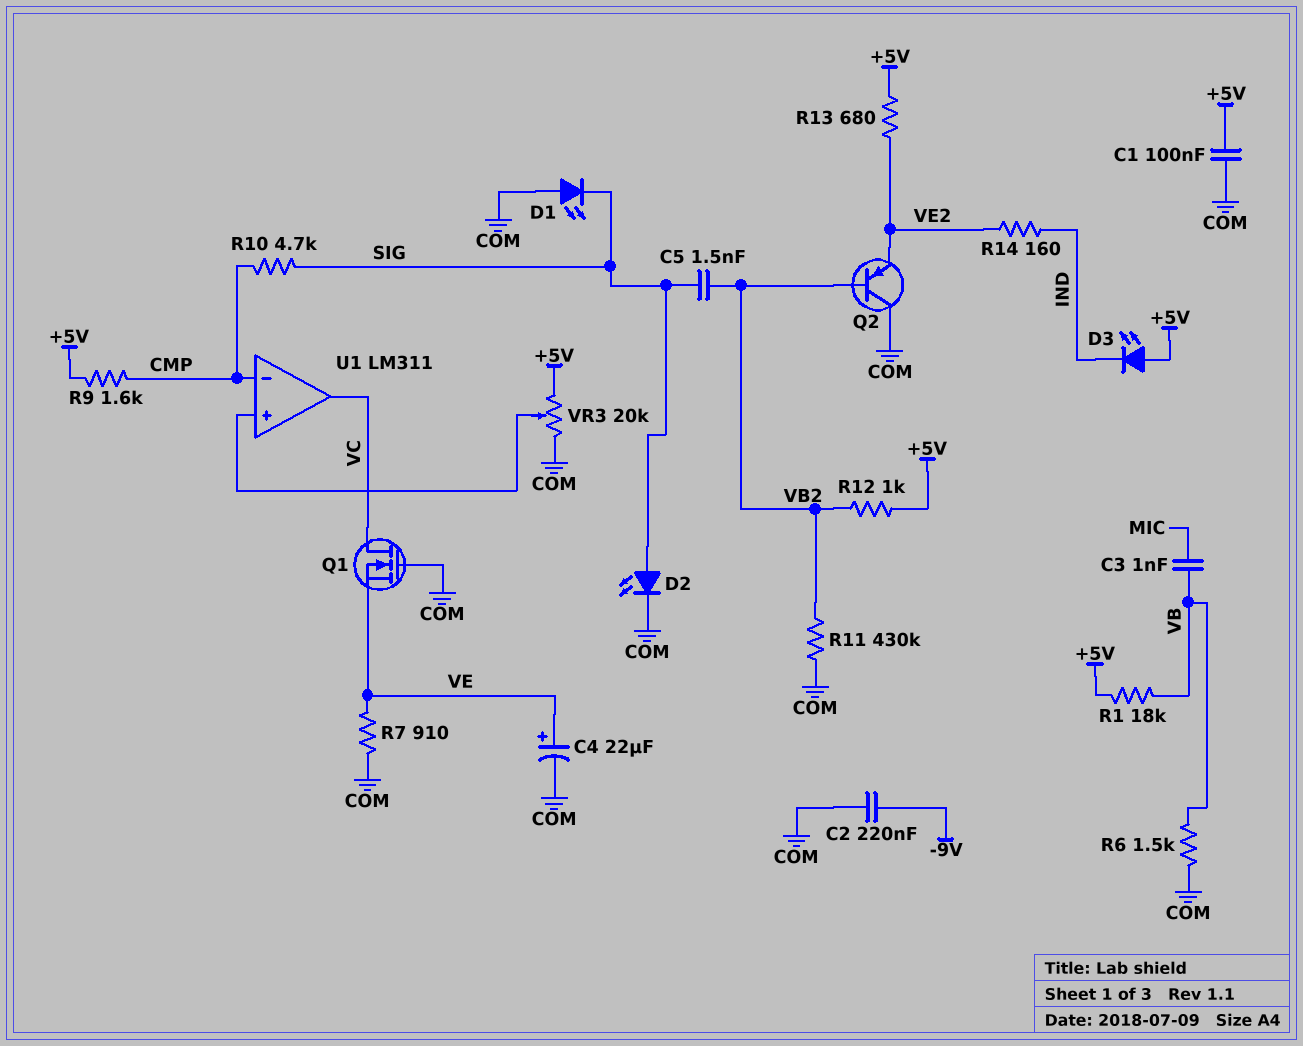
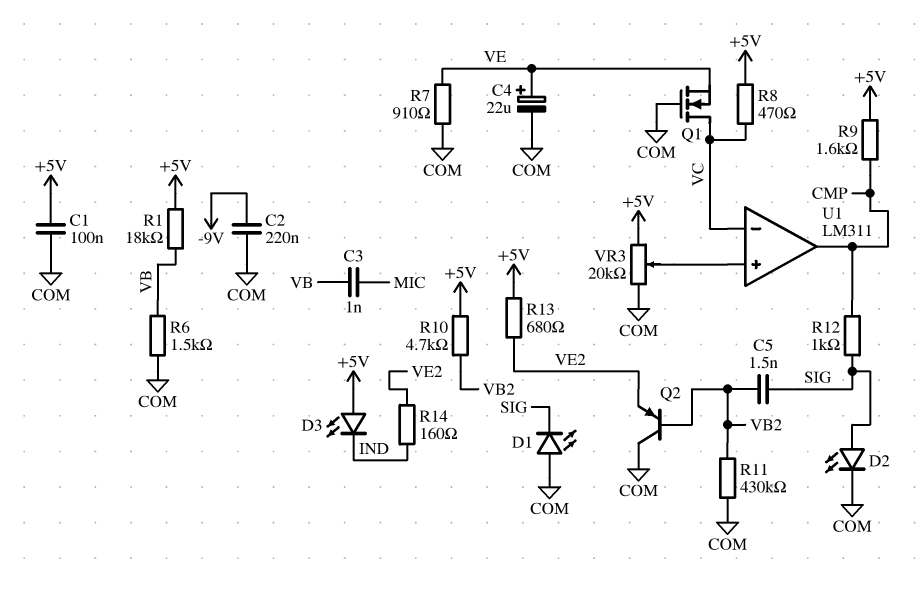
R8: none -> 470 (+5V, VC)
R10: 4.7k (CMP, SIG) -> 4.7k (+5V, VB2)
R12: 1k (+5V, VB2) -> 1k (CMP, SIG)
U1 pin in-: CMP -> VC
U1 pin out: VC -> CMP

